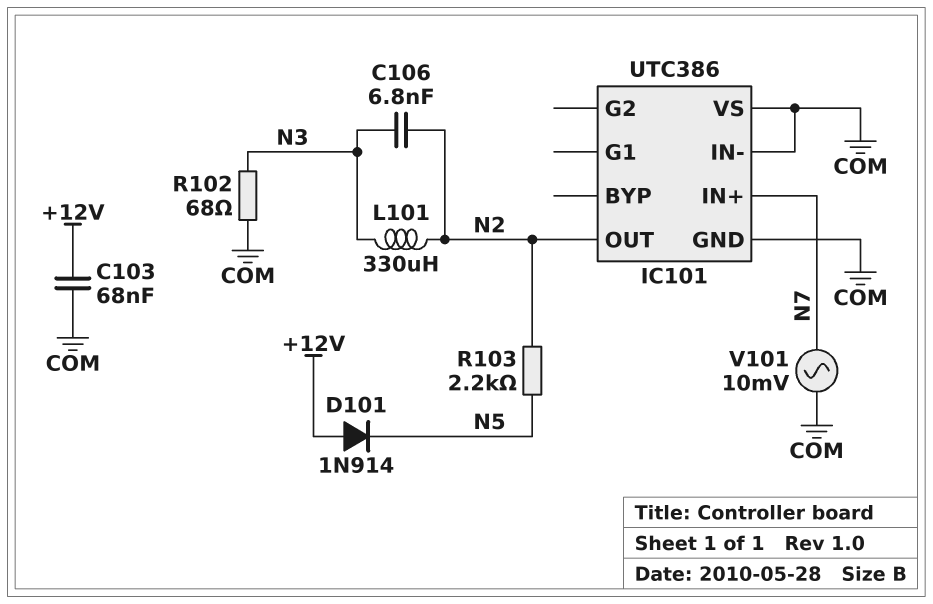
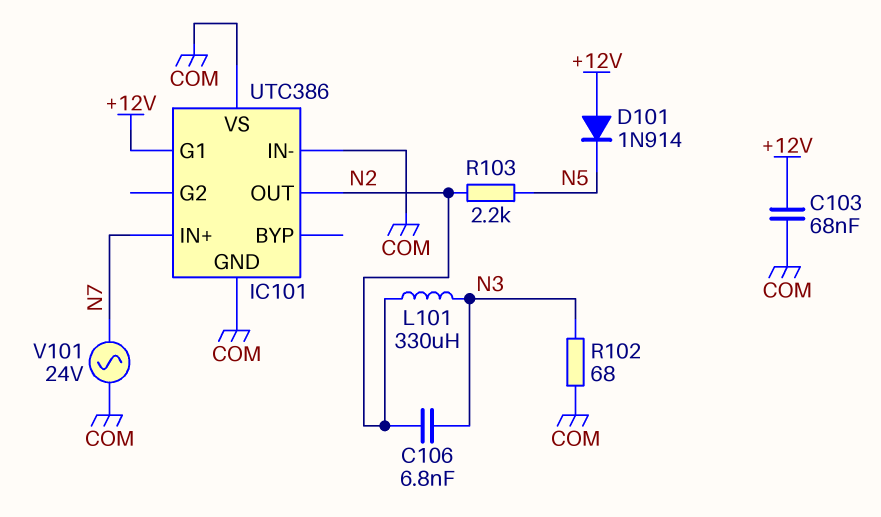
IC101 pin G1: none -> +12V
V101: AC 10mV (COM, N7) -> AC 24V (COM, N7)

